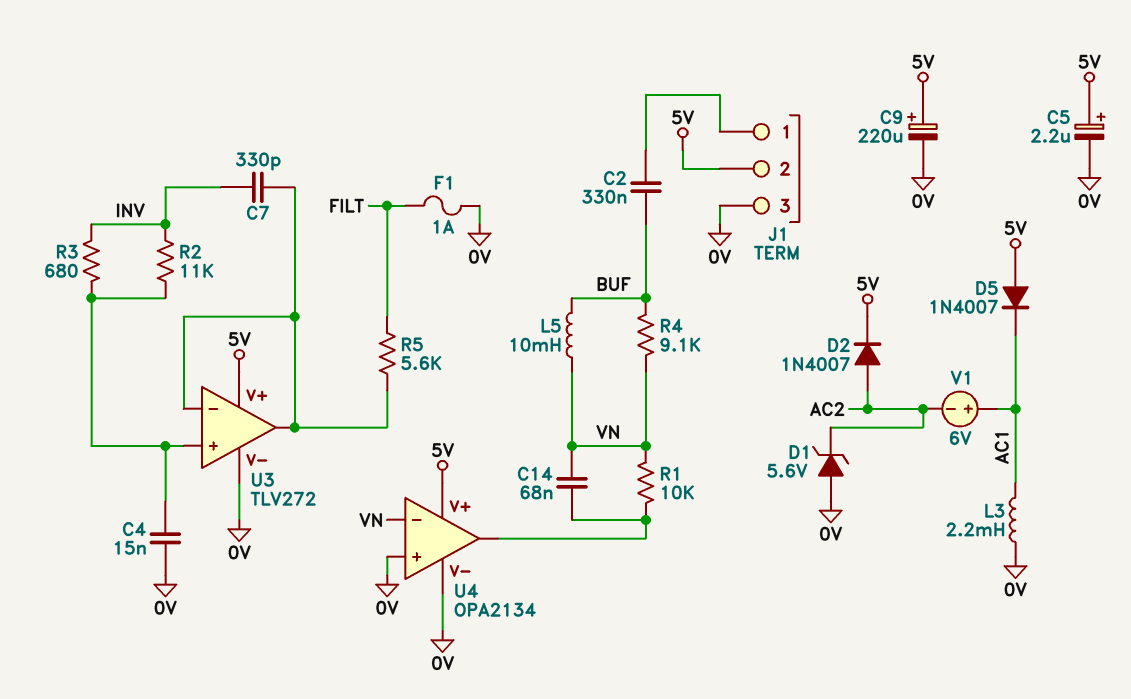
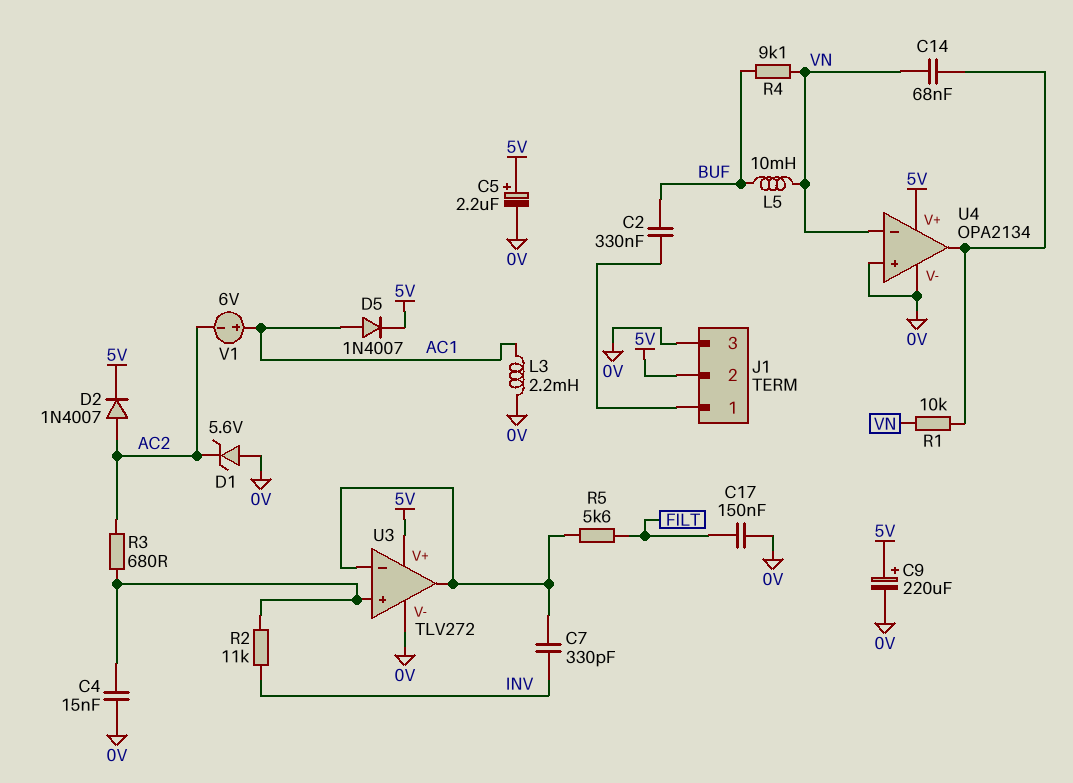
C17: none -> 150nF (0V, FILT)
D5: diode 1N4007 (A 5V, K AC1) -> diode 1N4007 (A AC1, K 5V)
F1: 1A (0V, FILT) -> none
R3: 680 (INV, U3/in+) -> 680 (AC2, U3/in+)

